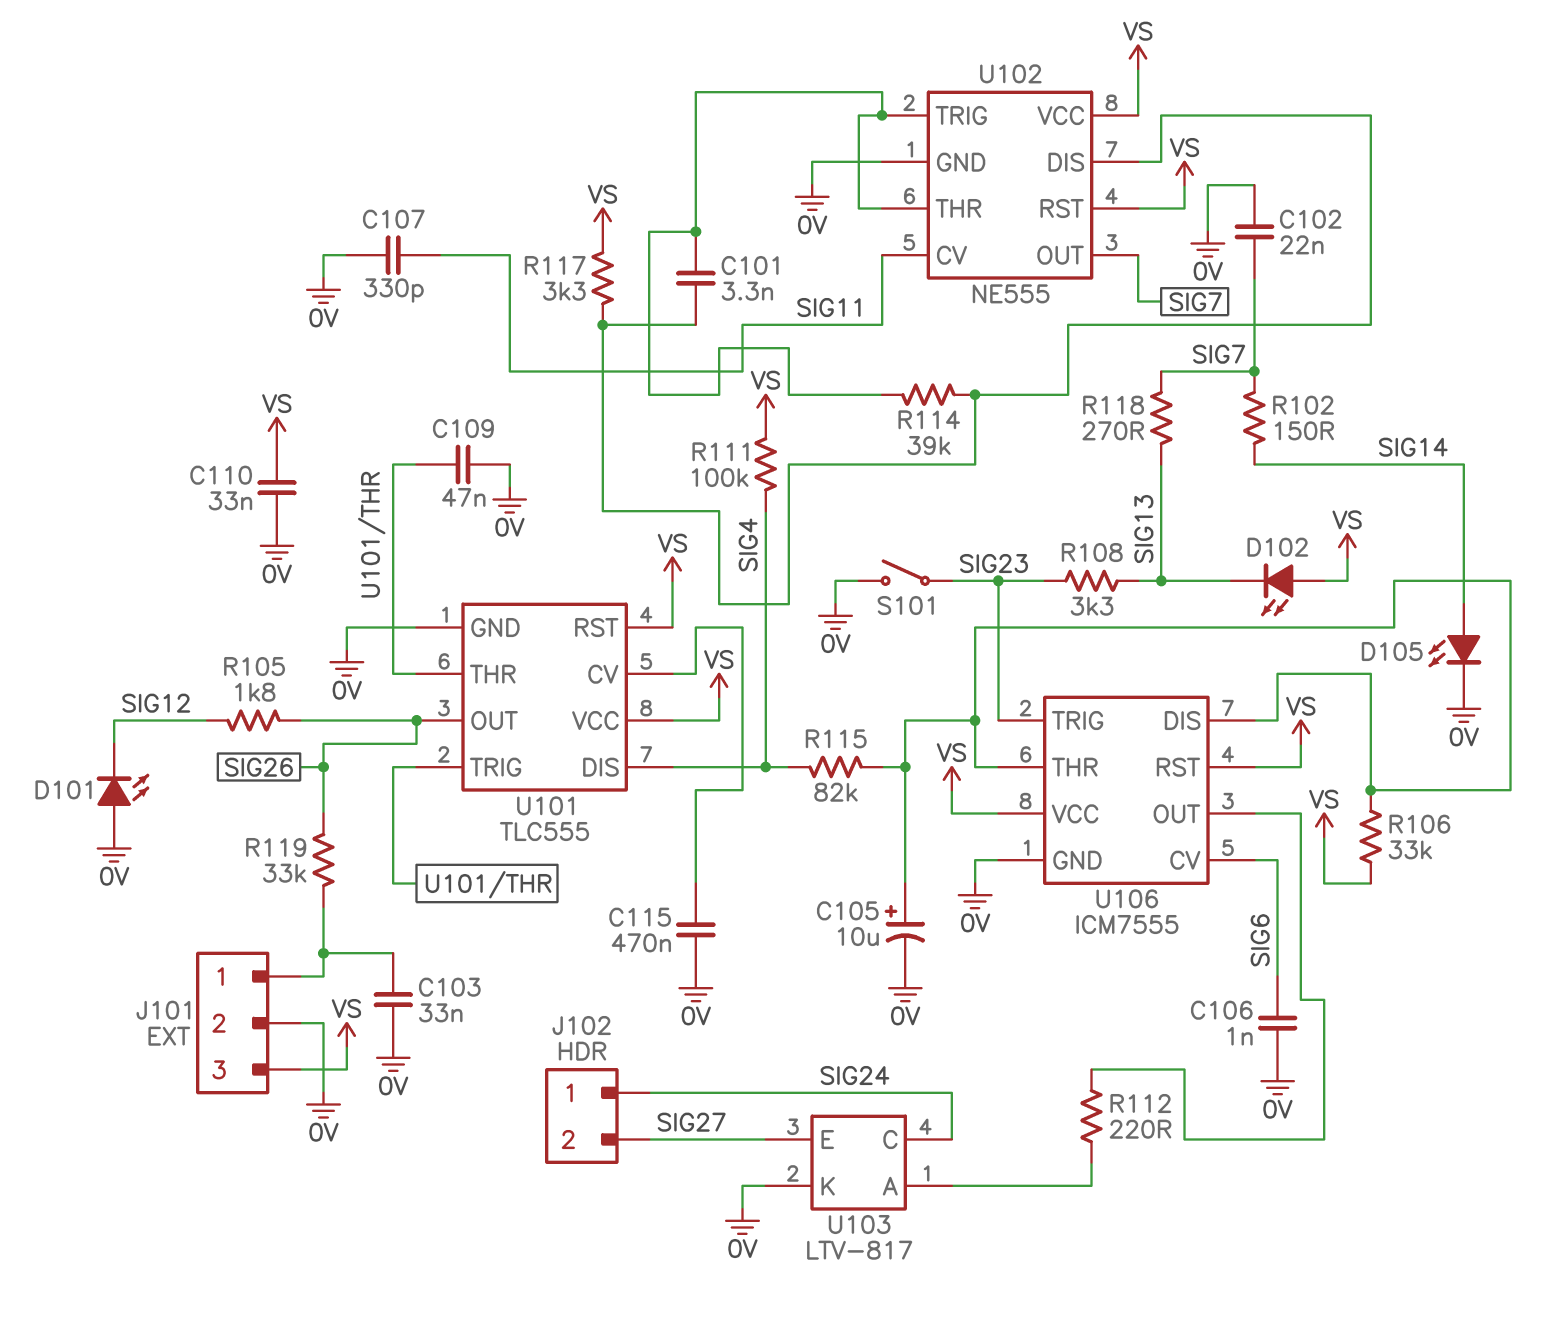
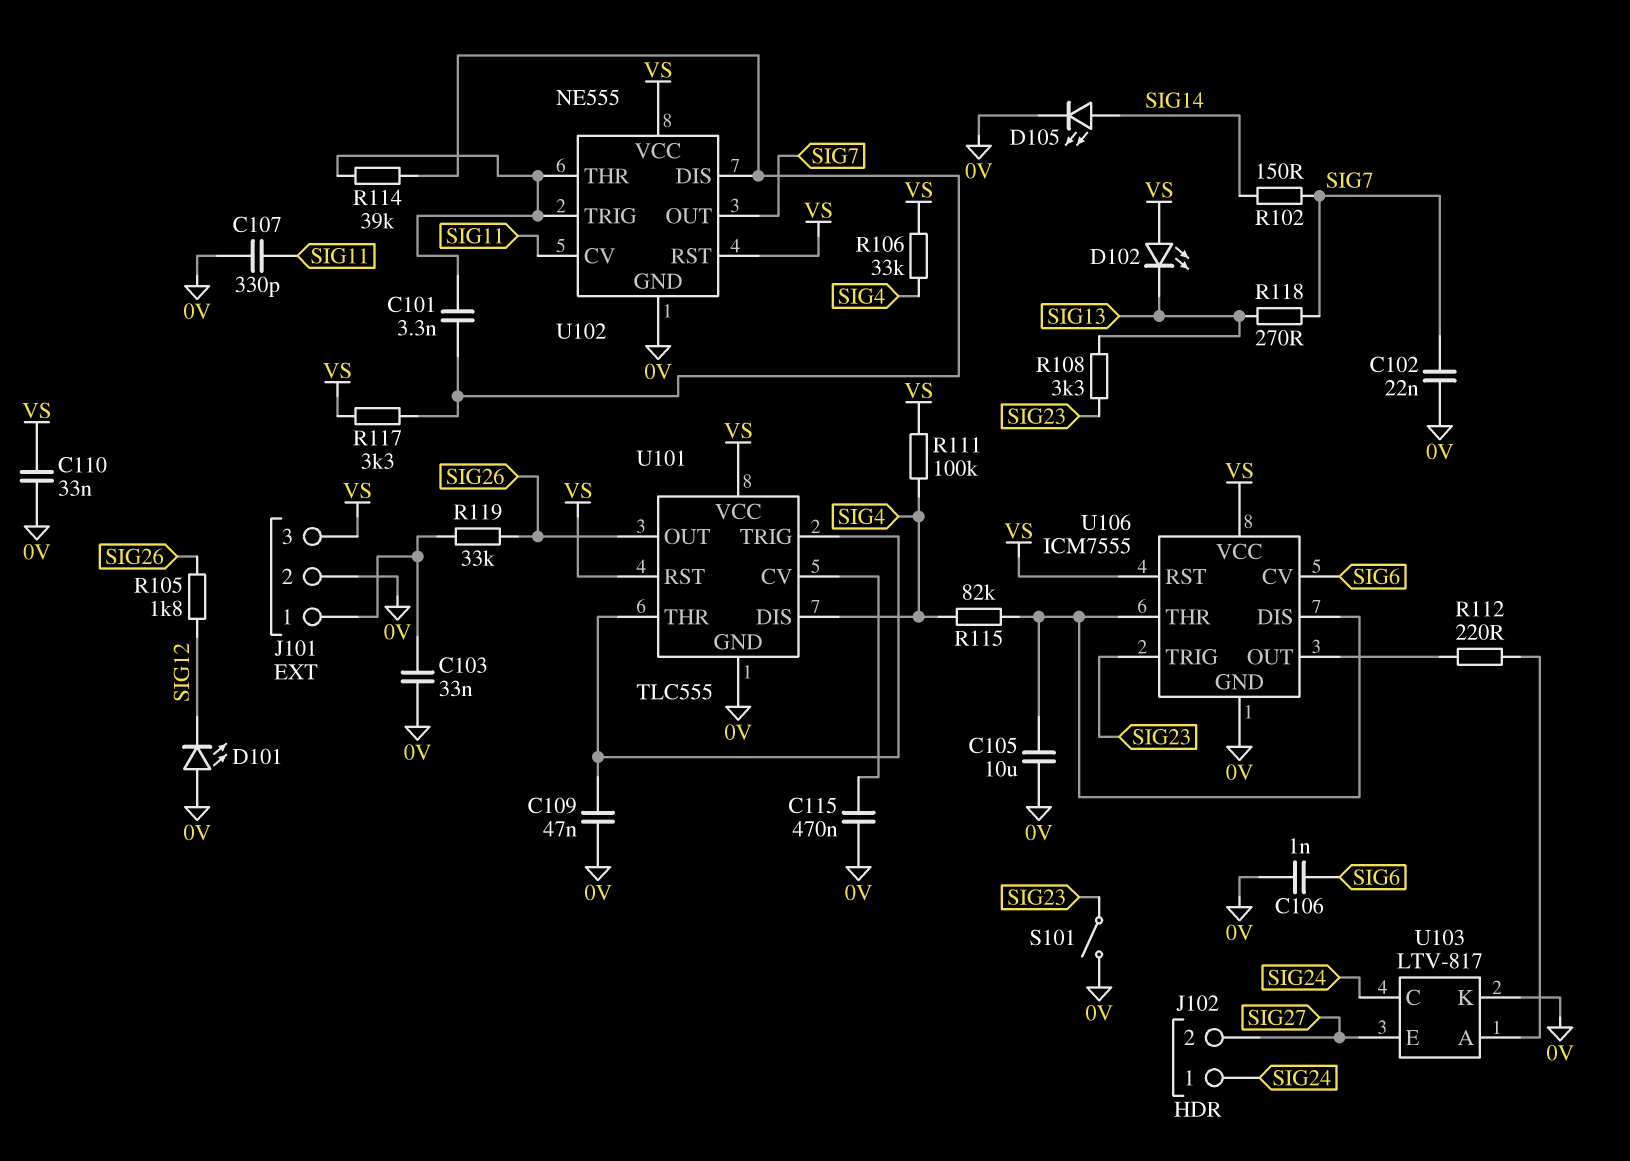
C105: 10uF (plus U106/DIS, minus 0V) -> 10uF (0V, U106/DIS)
R106: 33k (U106/DIS, VS) -> 33k (SIG4, VS)

